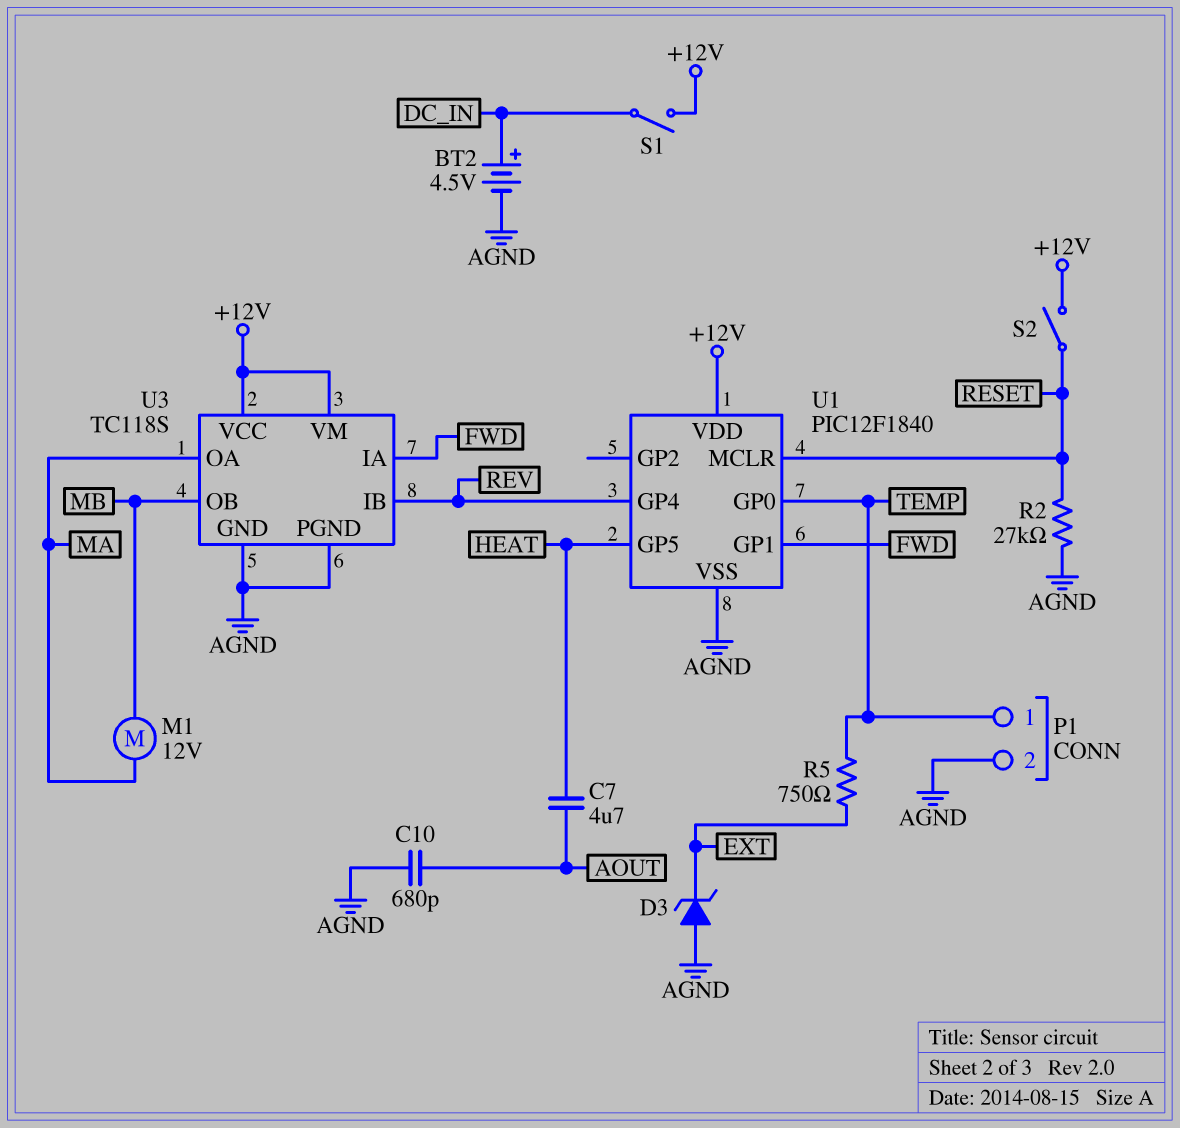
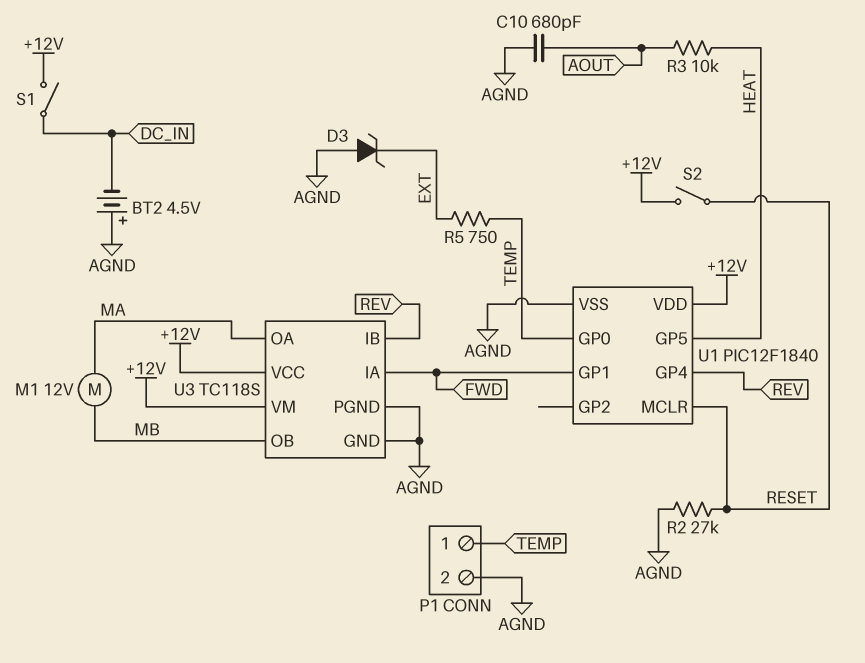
BT2: 4.5V (plus DC_IN, minus AGND) -> 4.5V (plus AGND, minus DC_IN)
C7: 4.7uF (AOUT, HEAT) -> none
R3: none -> 10k (AOUT, HEAT)

